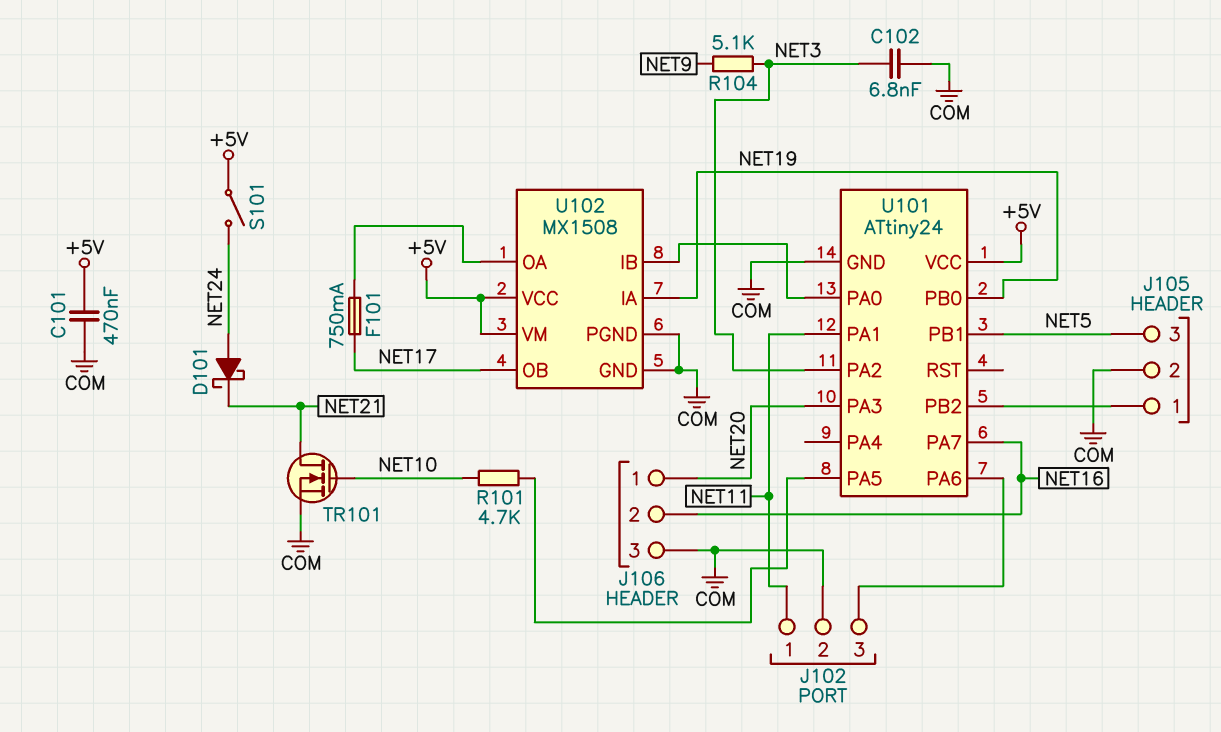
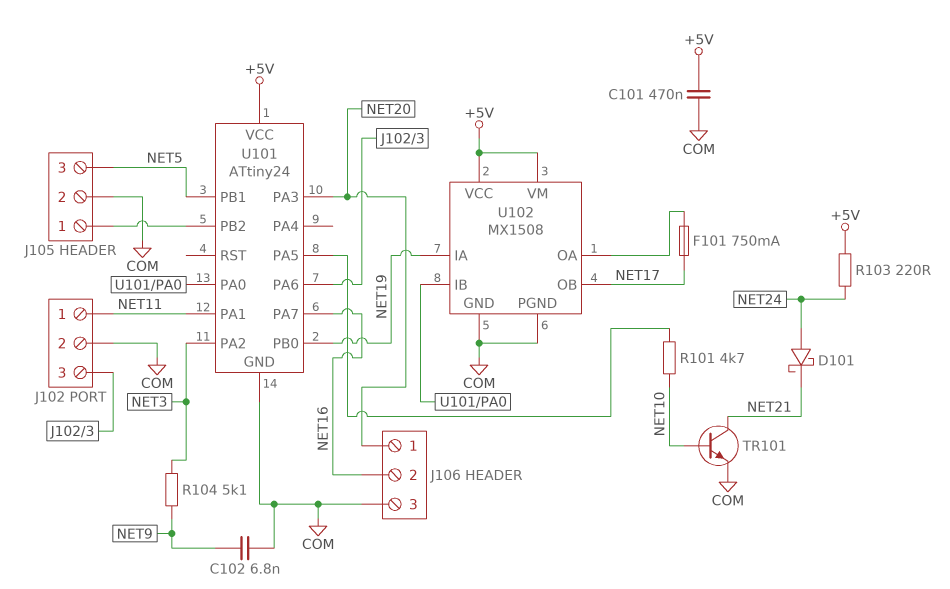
C102: 6.8nF (COM, NET3) -> 6.8nF (COM, NET9)
R103: none -> 220 (+5V, NET24)
S101: switch (+5V, NET24) -> none
TR101: NMOS (G NET10, D NET21, S COM) -> NPN (B NET10, C NET21, E COM)

